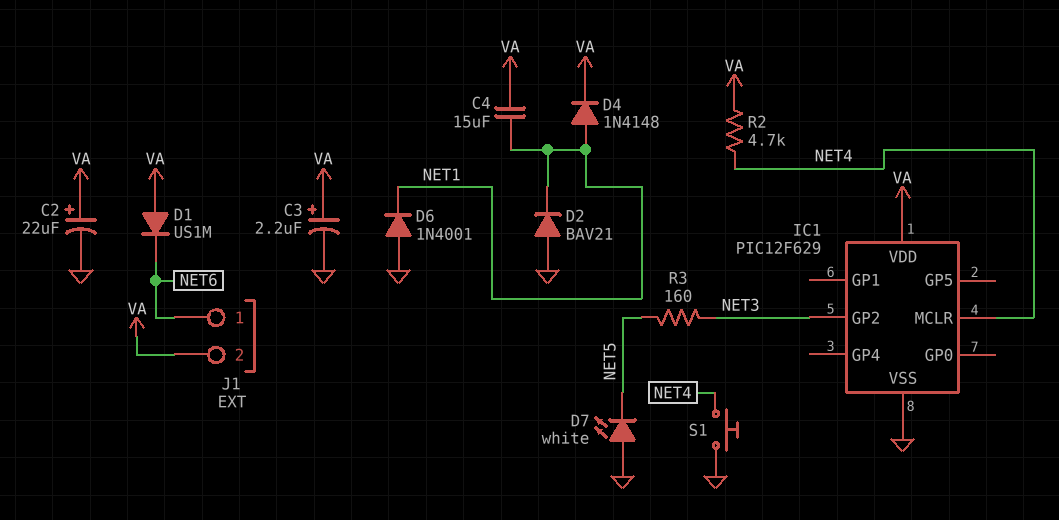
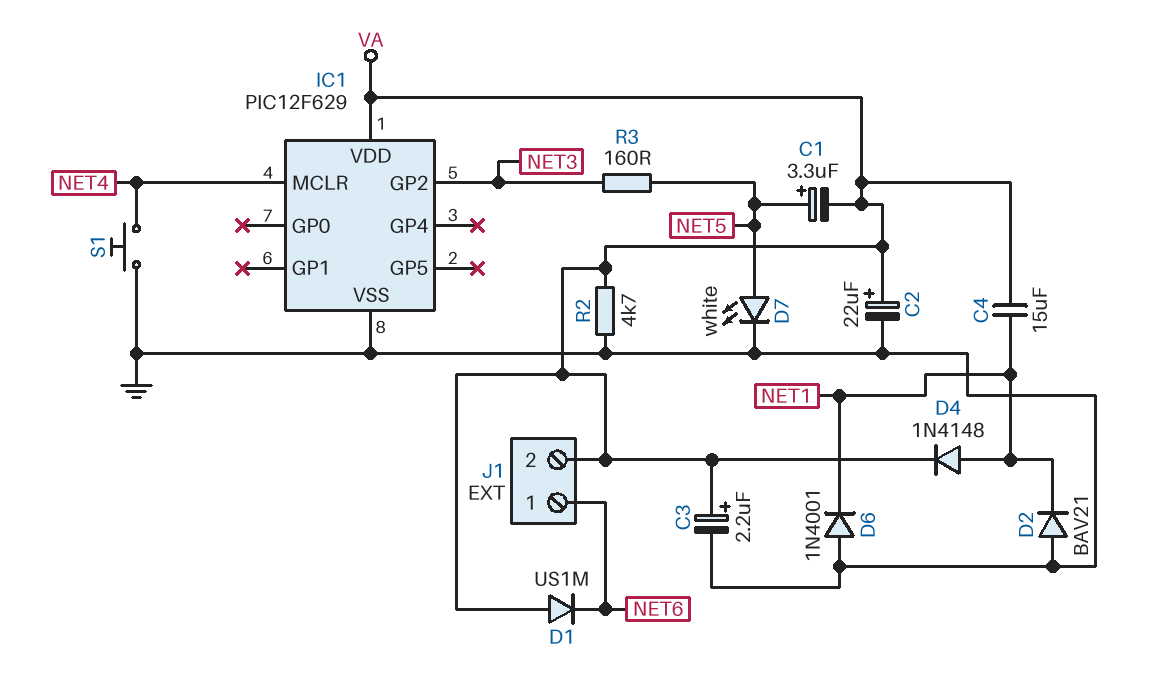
C1: none -> 3.3uF (plus NET5, minus VA)
D7: LED white (A GND, K NET5) -> LED white (A NET5, K GND)
R2: 4.7k (NET4, VA) -> 4.7k (GND, VA)

